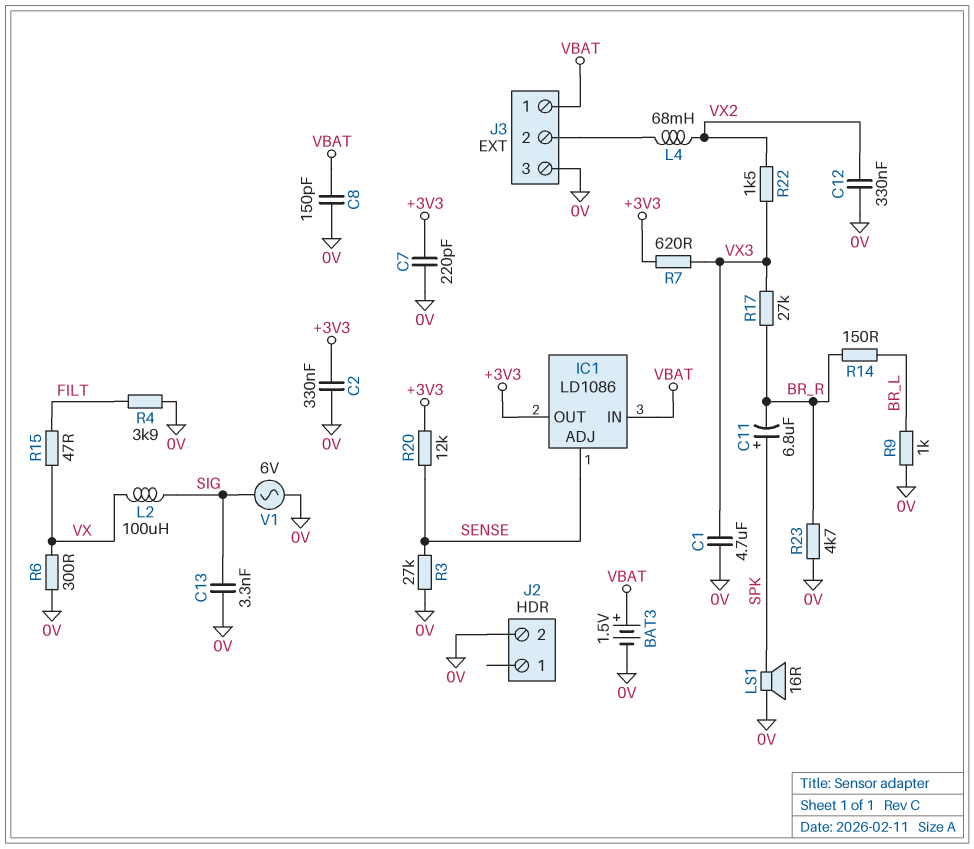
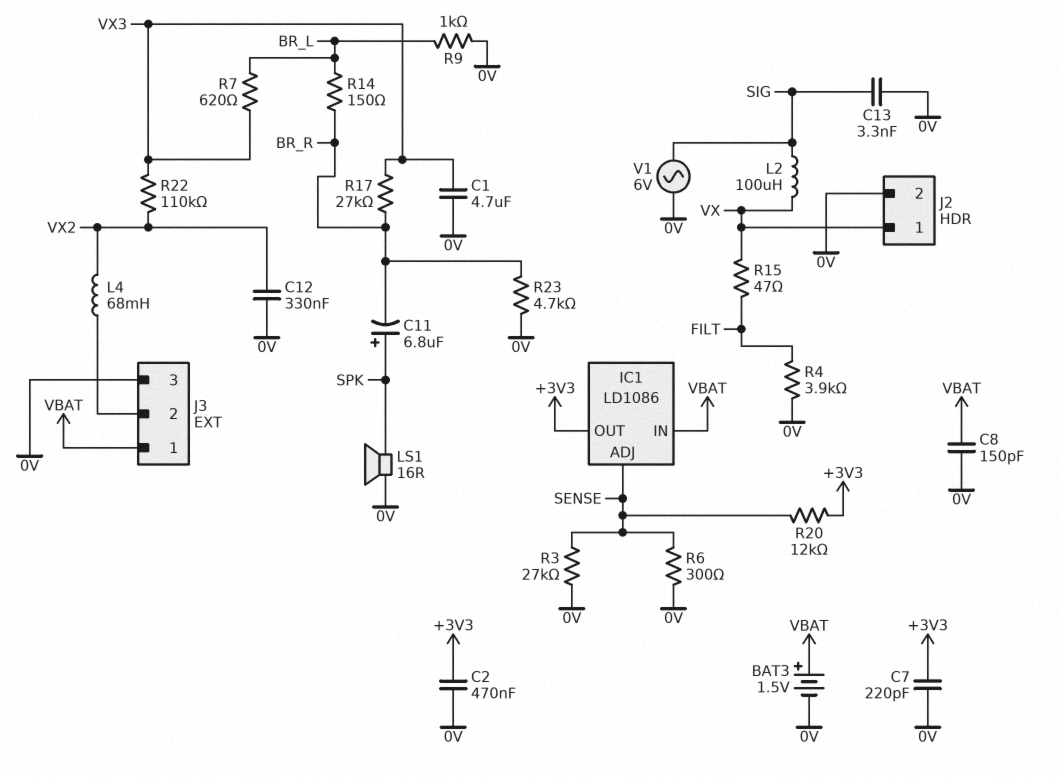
C2: 330nF (+3V3, 0V) -> 470nF (+3V3, 0V)
J2 pin 1: none -> VX
R6: 300 (0V, VX) -> 300 (0V, SENSE)
R7: 620 (+3V3, VX3) -> 620 (BR_L, VX3)
R22: 1.5k (VX2, VX3) -> 110k (VX2, VX3)

